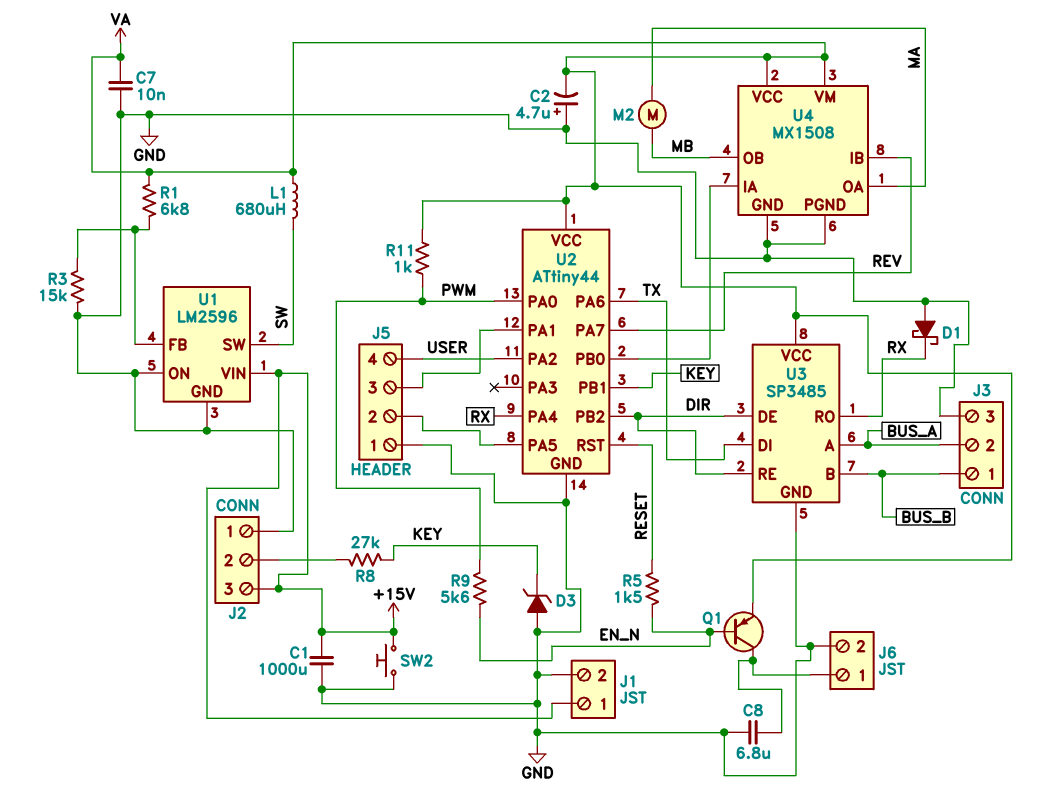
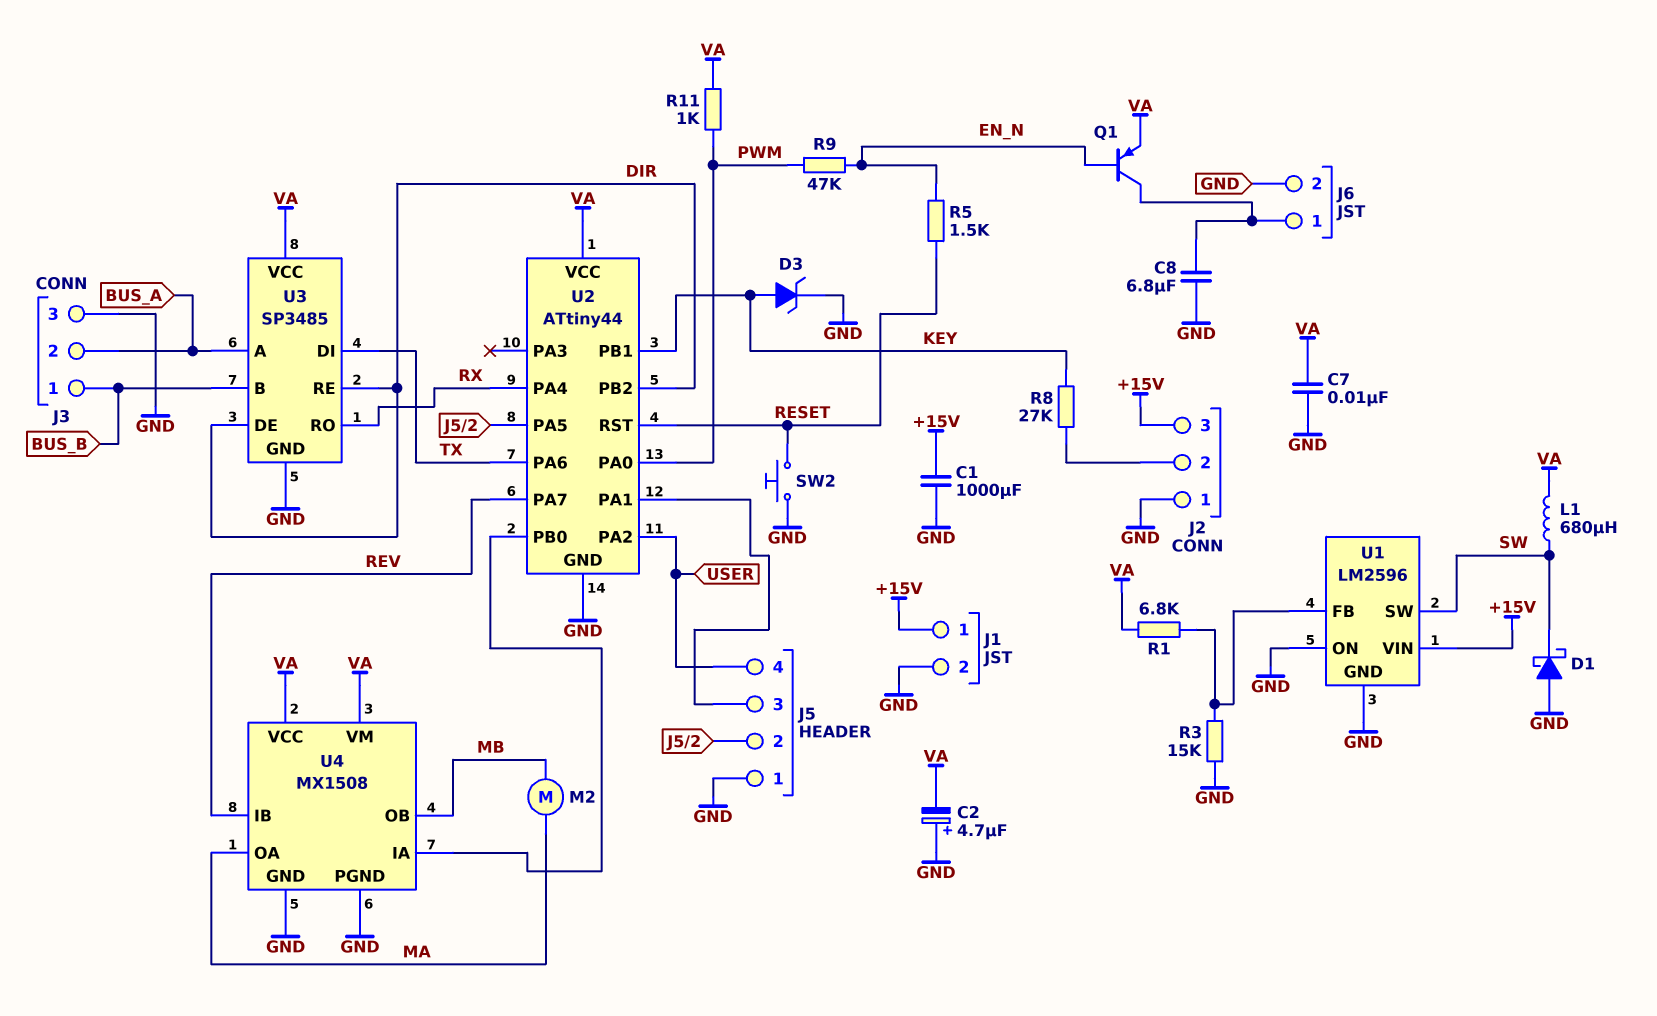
D1: schottky (A GND, K RX) -> schottky (A GND, K SW)
D3: zener (A GND, K KEY) -> zener (A KEY, K GND)
R9: 5.6k (EN_N, PWM) -> 47k (EN_N, PWM)
SW2: button (+15V, GND) -> button (GND, RESET)

